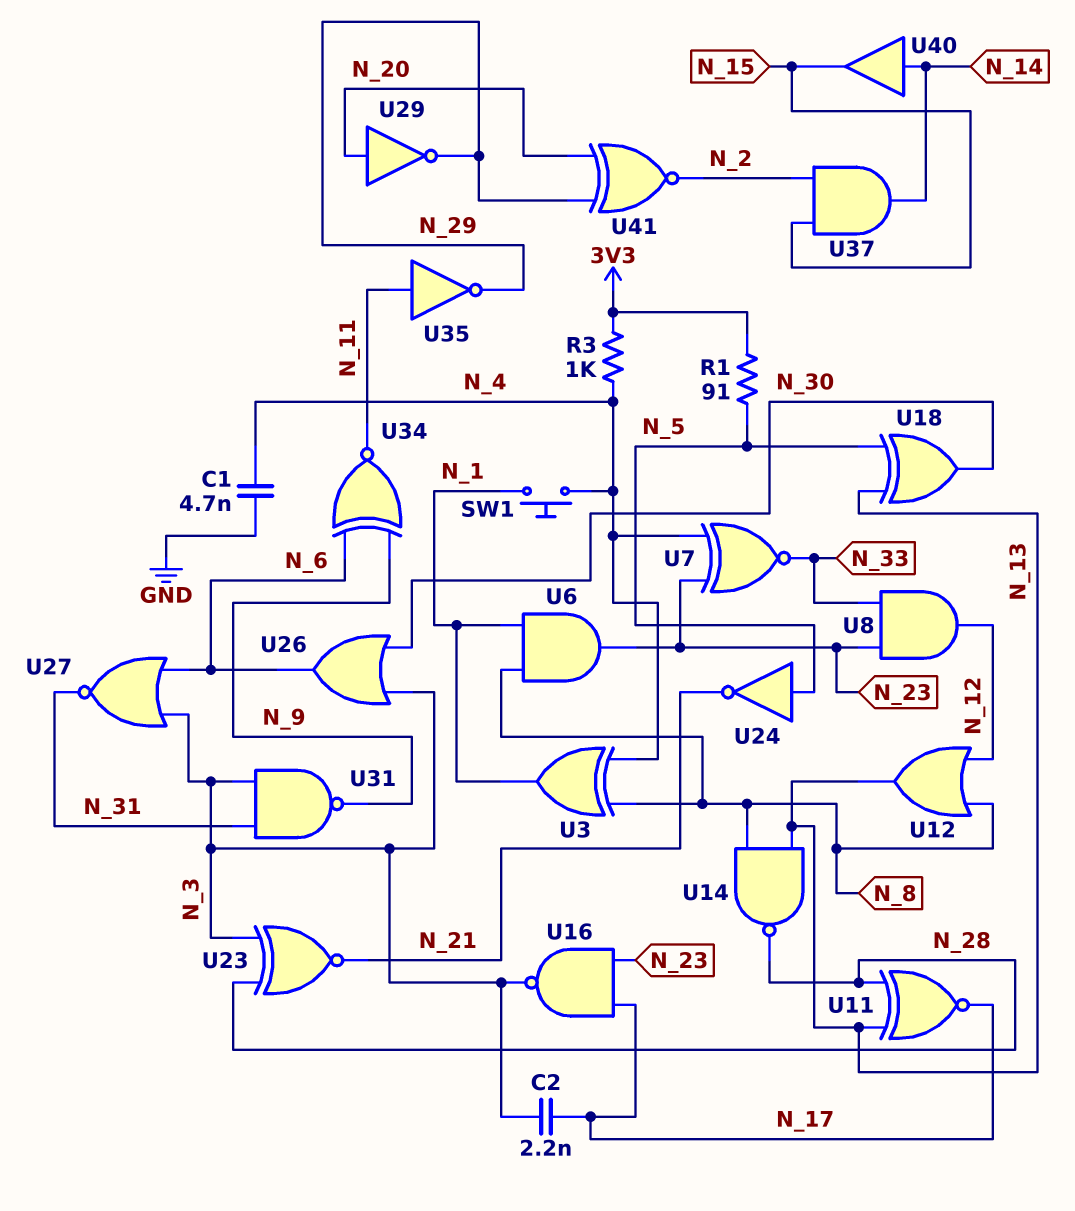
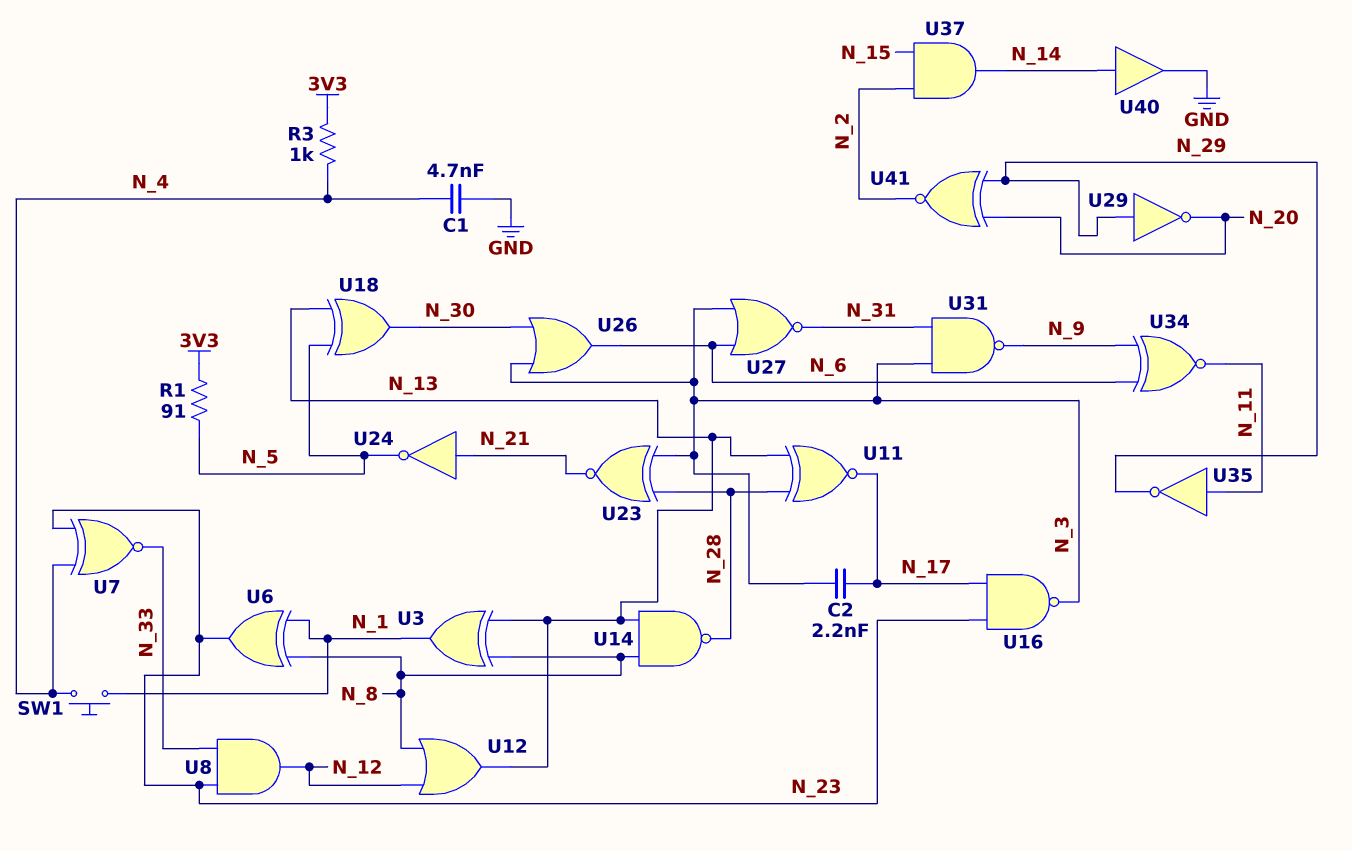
U3: XOR (in N_4, in N_8, out N_1) -> XOR (in N_8, in N_13, out N_1)
U6: AND (in N_1, in N_8, out N_23) -> XOR (in N_1, in N_8, out N_23)
U24: NOT (in N_5, out N_21) -> NOT (in N_21, out N_5)
U29: NOT (in N_20, out N_29) -> NOT (in N_29, out N_20)
U40: buffer (in N_14, out N_15) -> buffer (in N_14, out GND)

